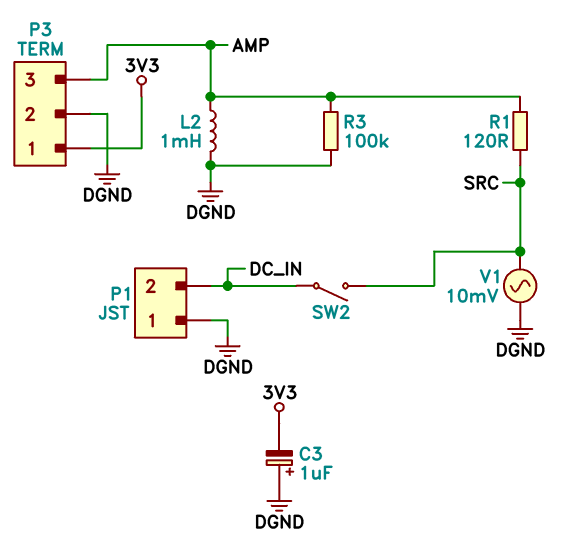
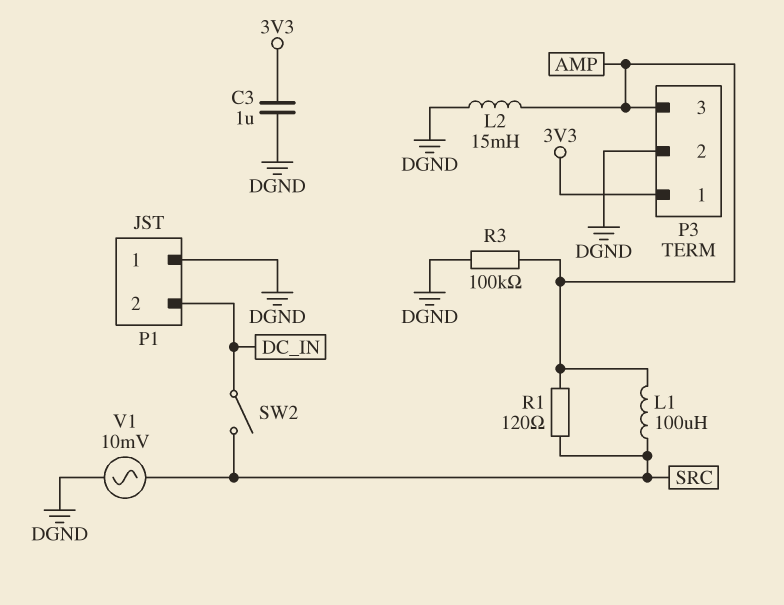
C3: 1uF (plus DGND, minus 3V3) -> 1uF (3V3, DGND)
L1: none -> 100uH (AMP, SRC)
L2: 1mH (AMP, DGND) -> 15mH (AMP, DGND)

